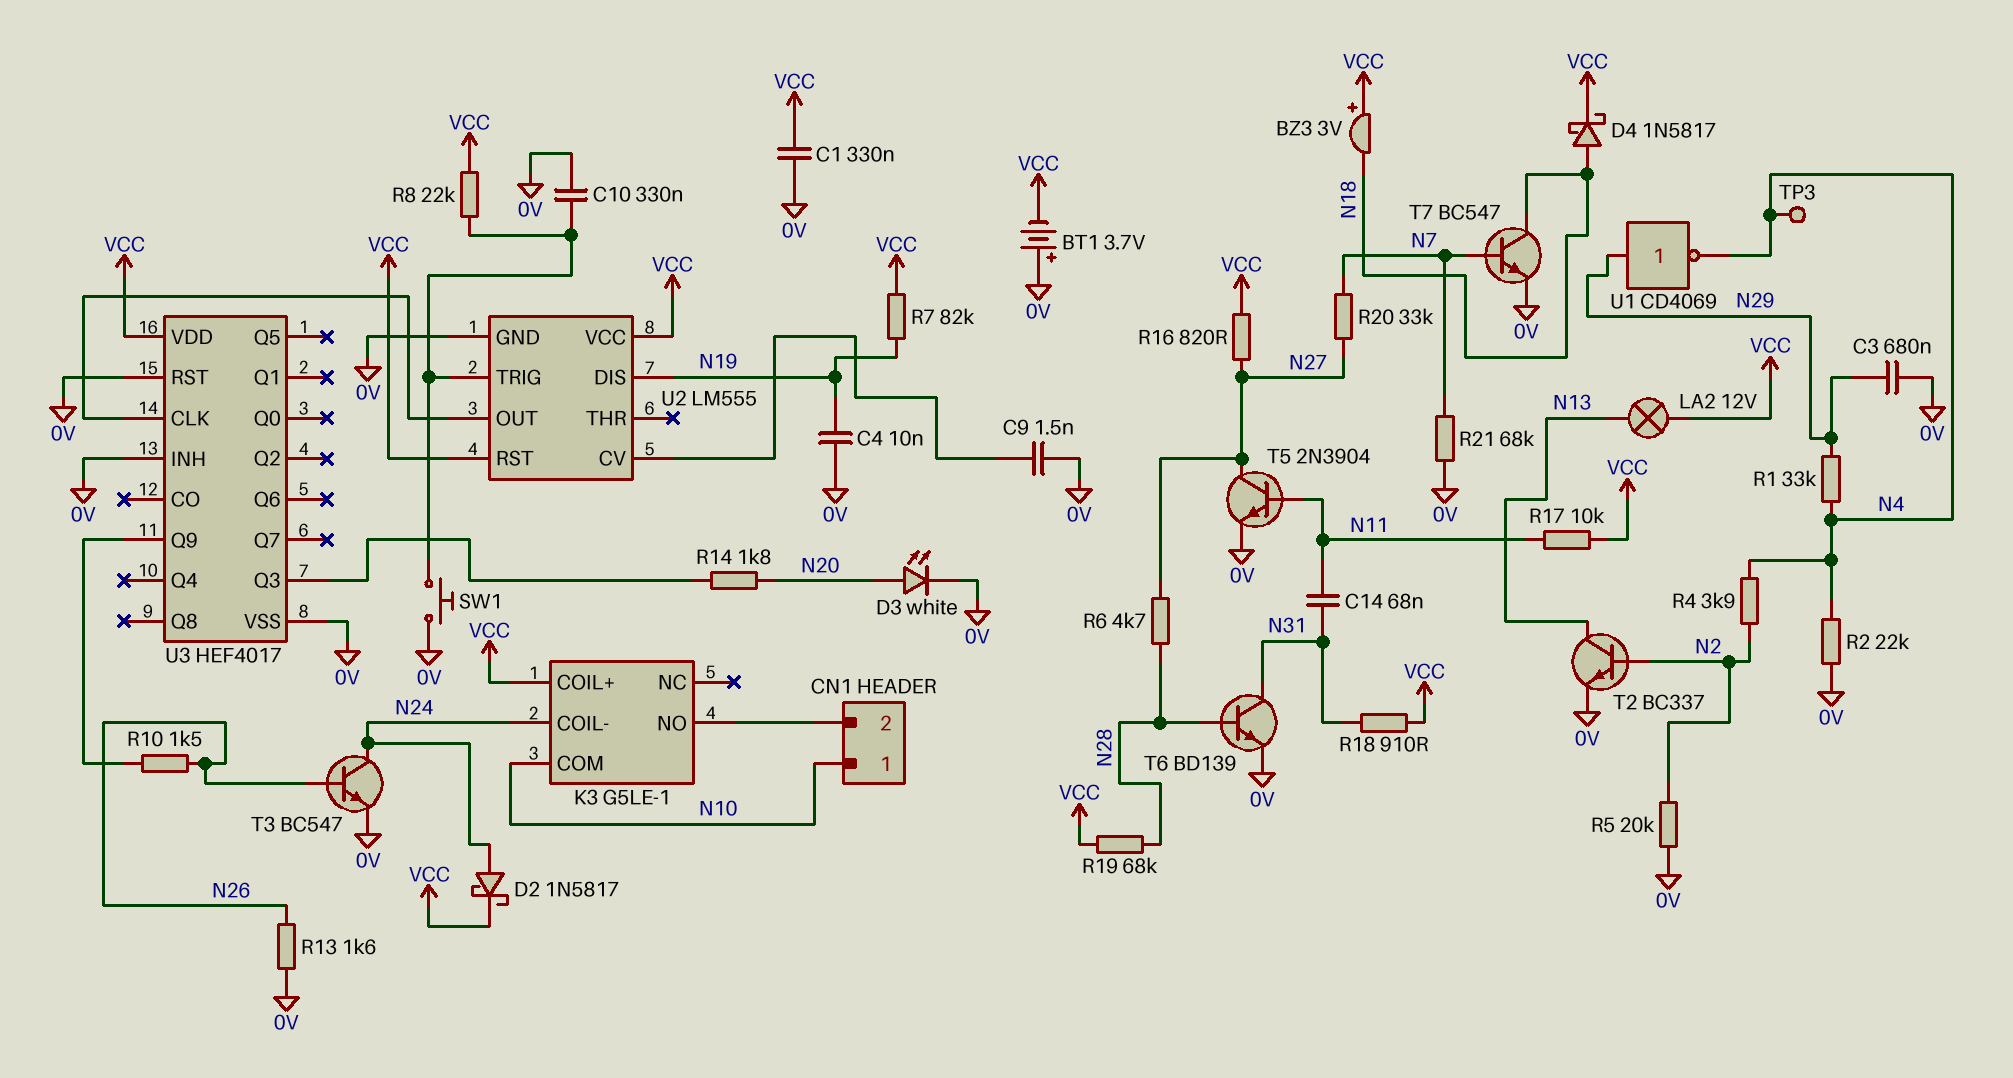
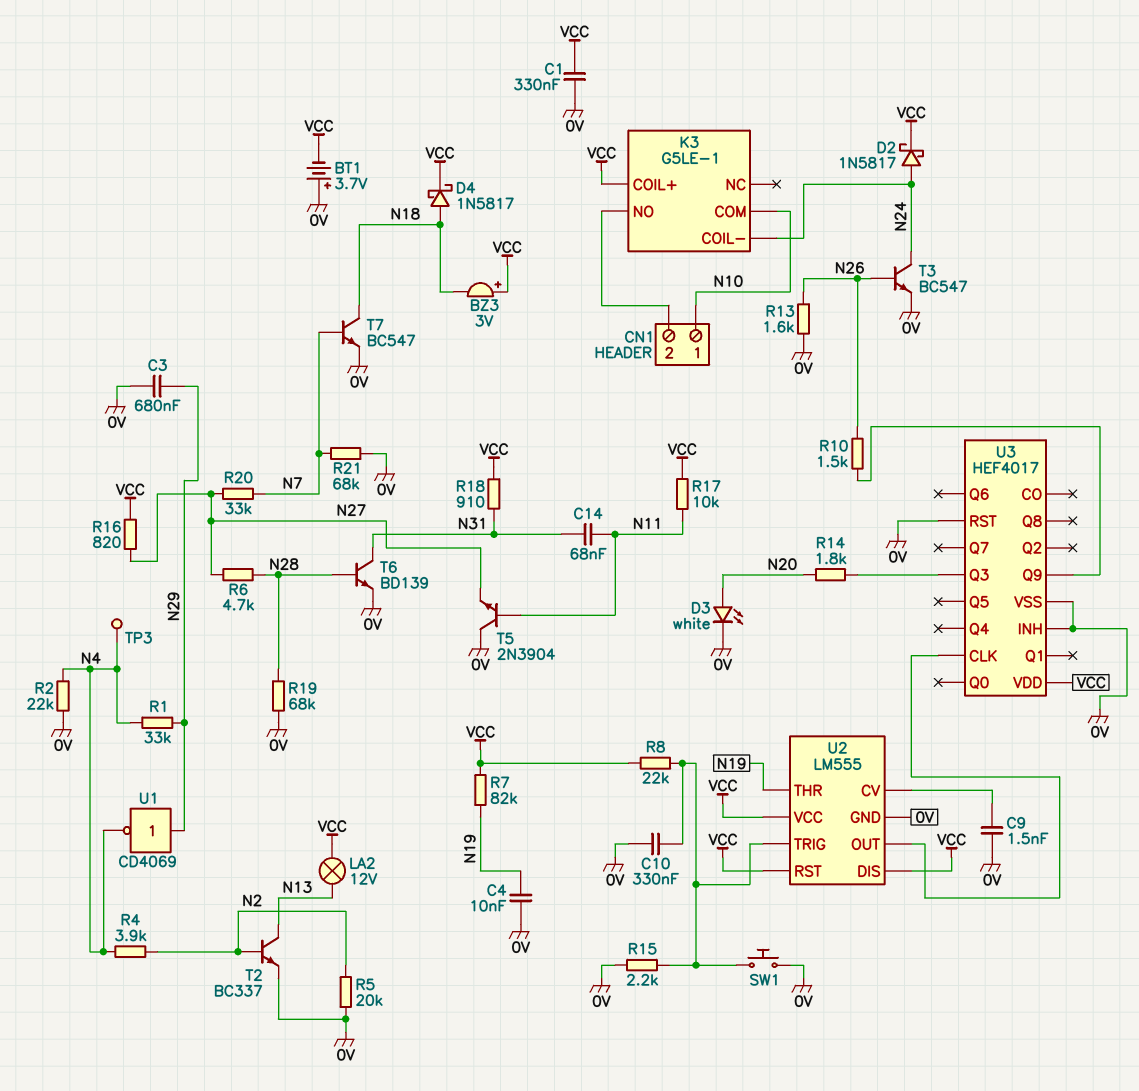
R15: none -> 2.2k (0V, U2/TRIG)
R19: 68k (N28, VCC) -> 68k (0V, N28)
T5: NPN 2N3904 (B N11, C N27, E 0V) -> NPN 2N3904 (B N11, C 0V, E N27)
U2 pin DIS: N19 -> VCC
U2 pin THR: none -> N19

